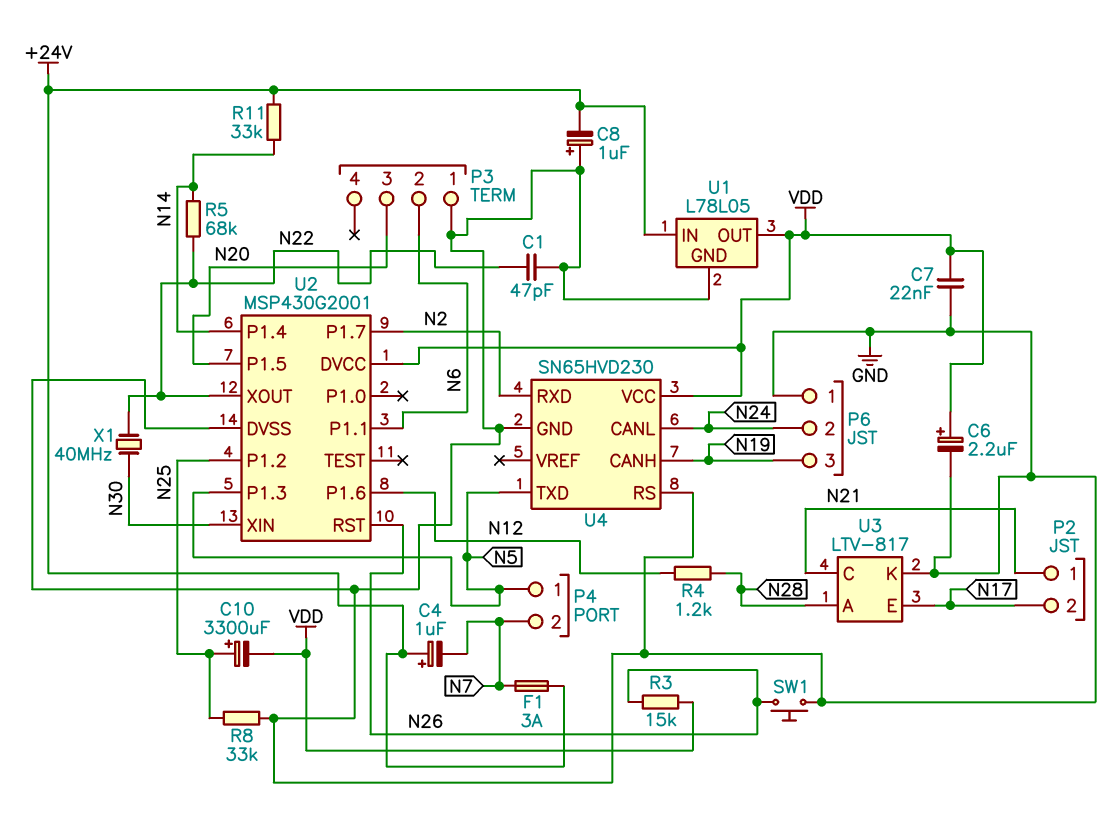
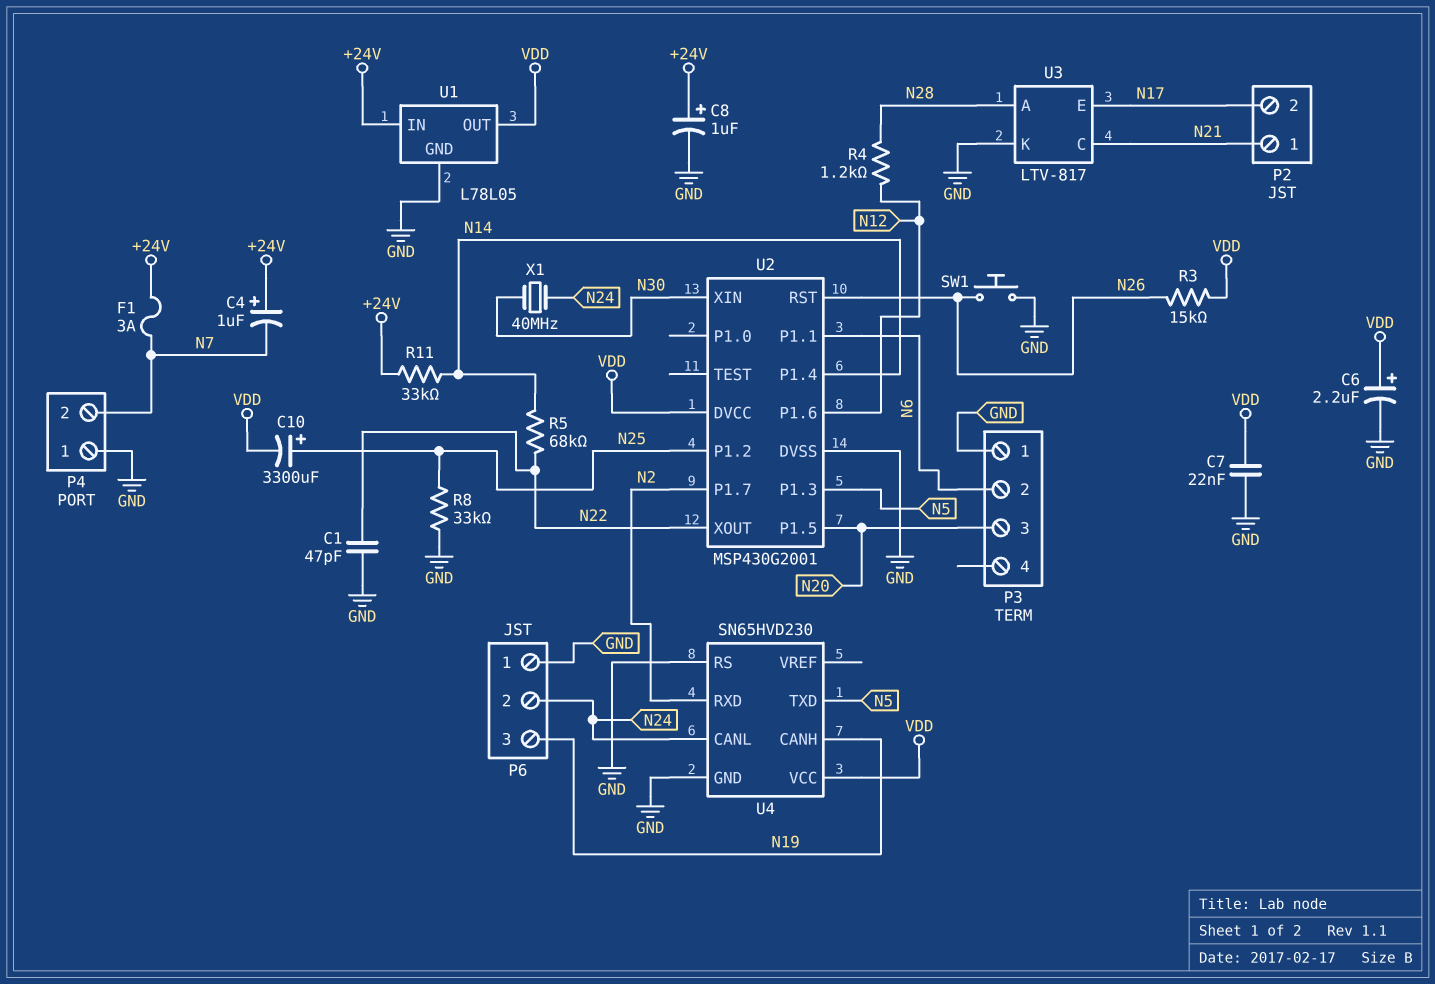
C8: 1uF (plus GND, minus +24V) -> 1uF (plus +24V, minus GND)
P4 pin 1: N5 -> GND
X1: 40MHz (N22, N30) -> 40MHz (N24, N30)

